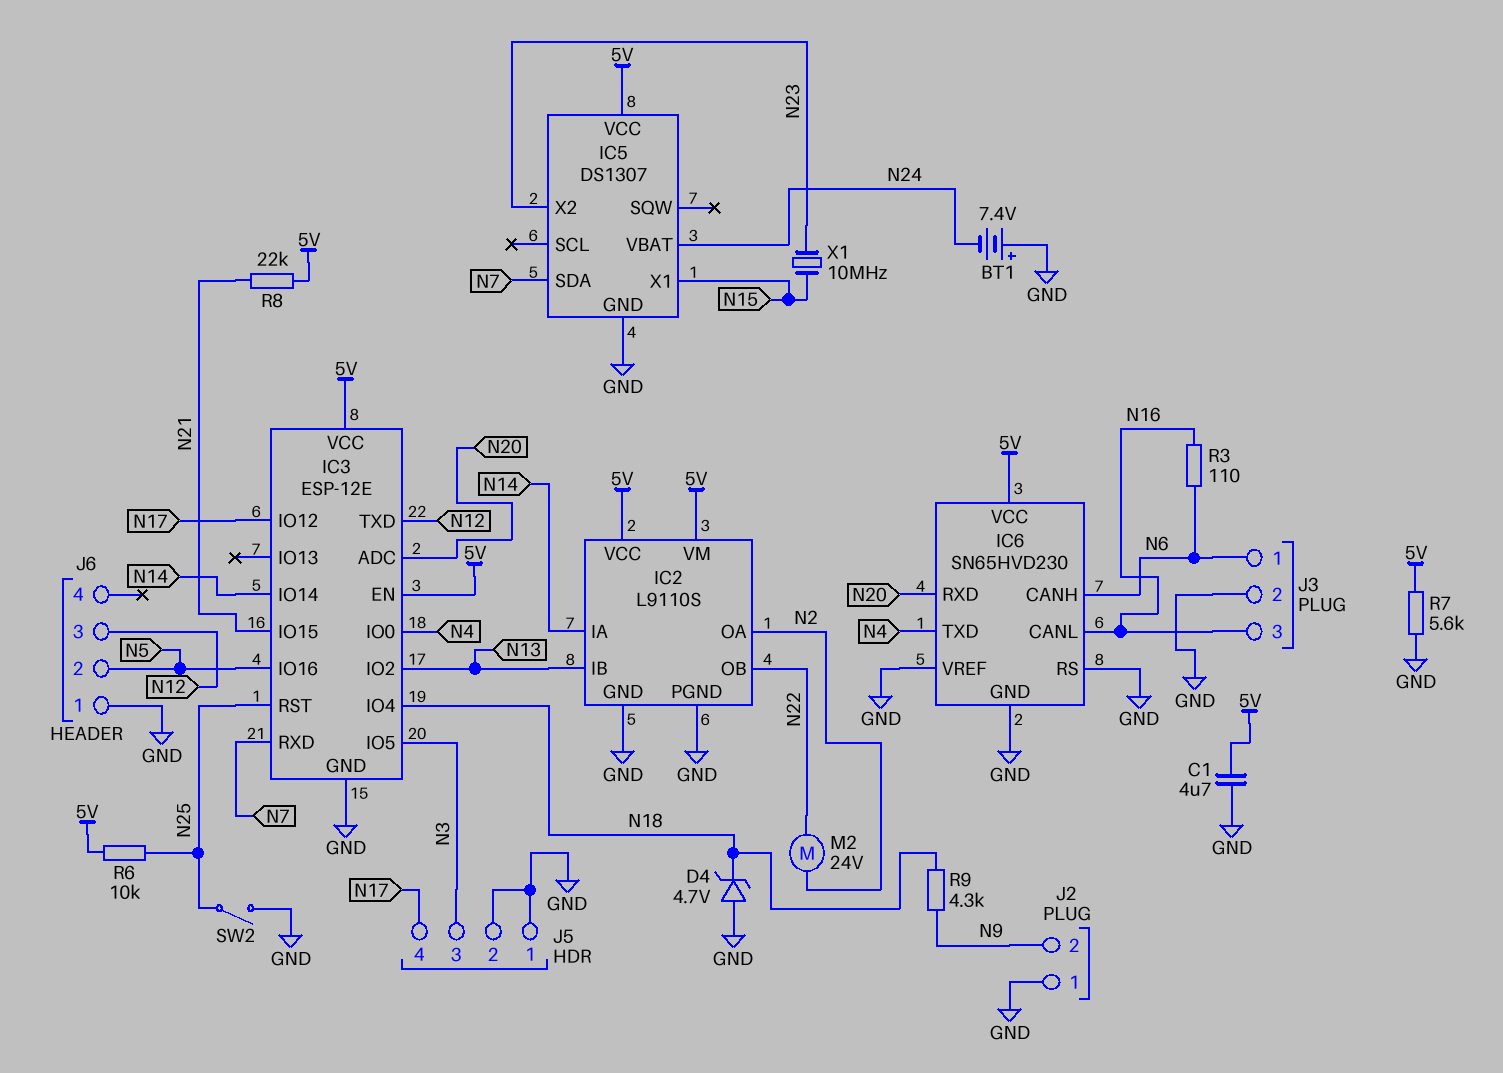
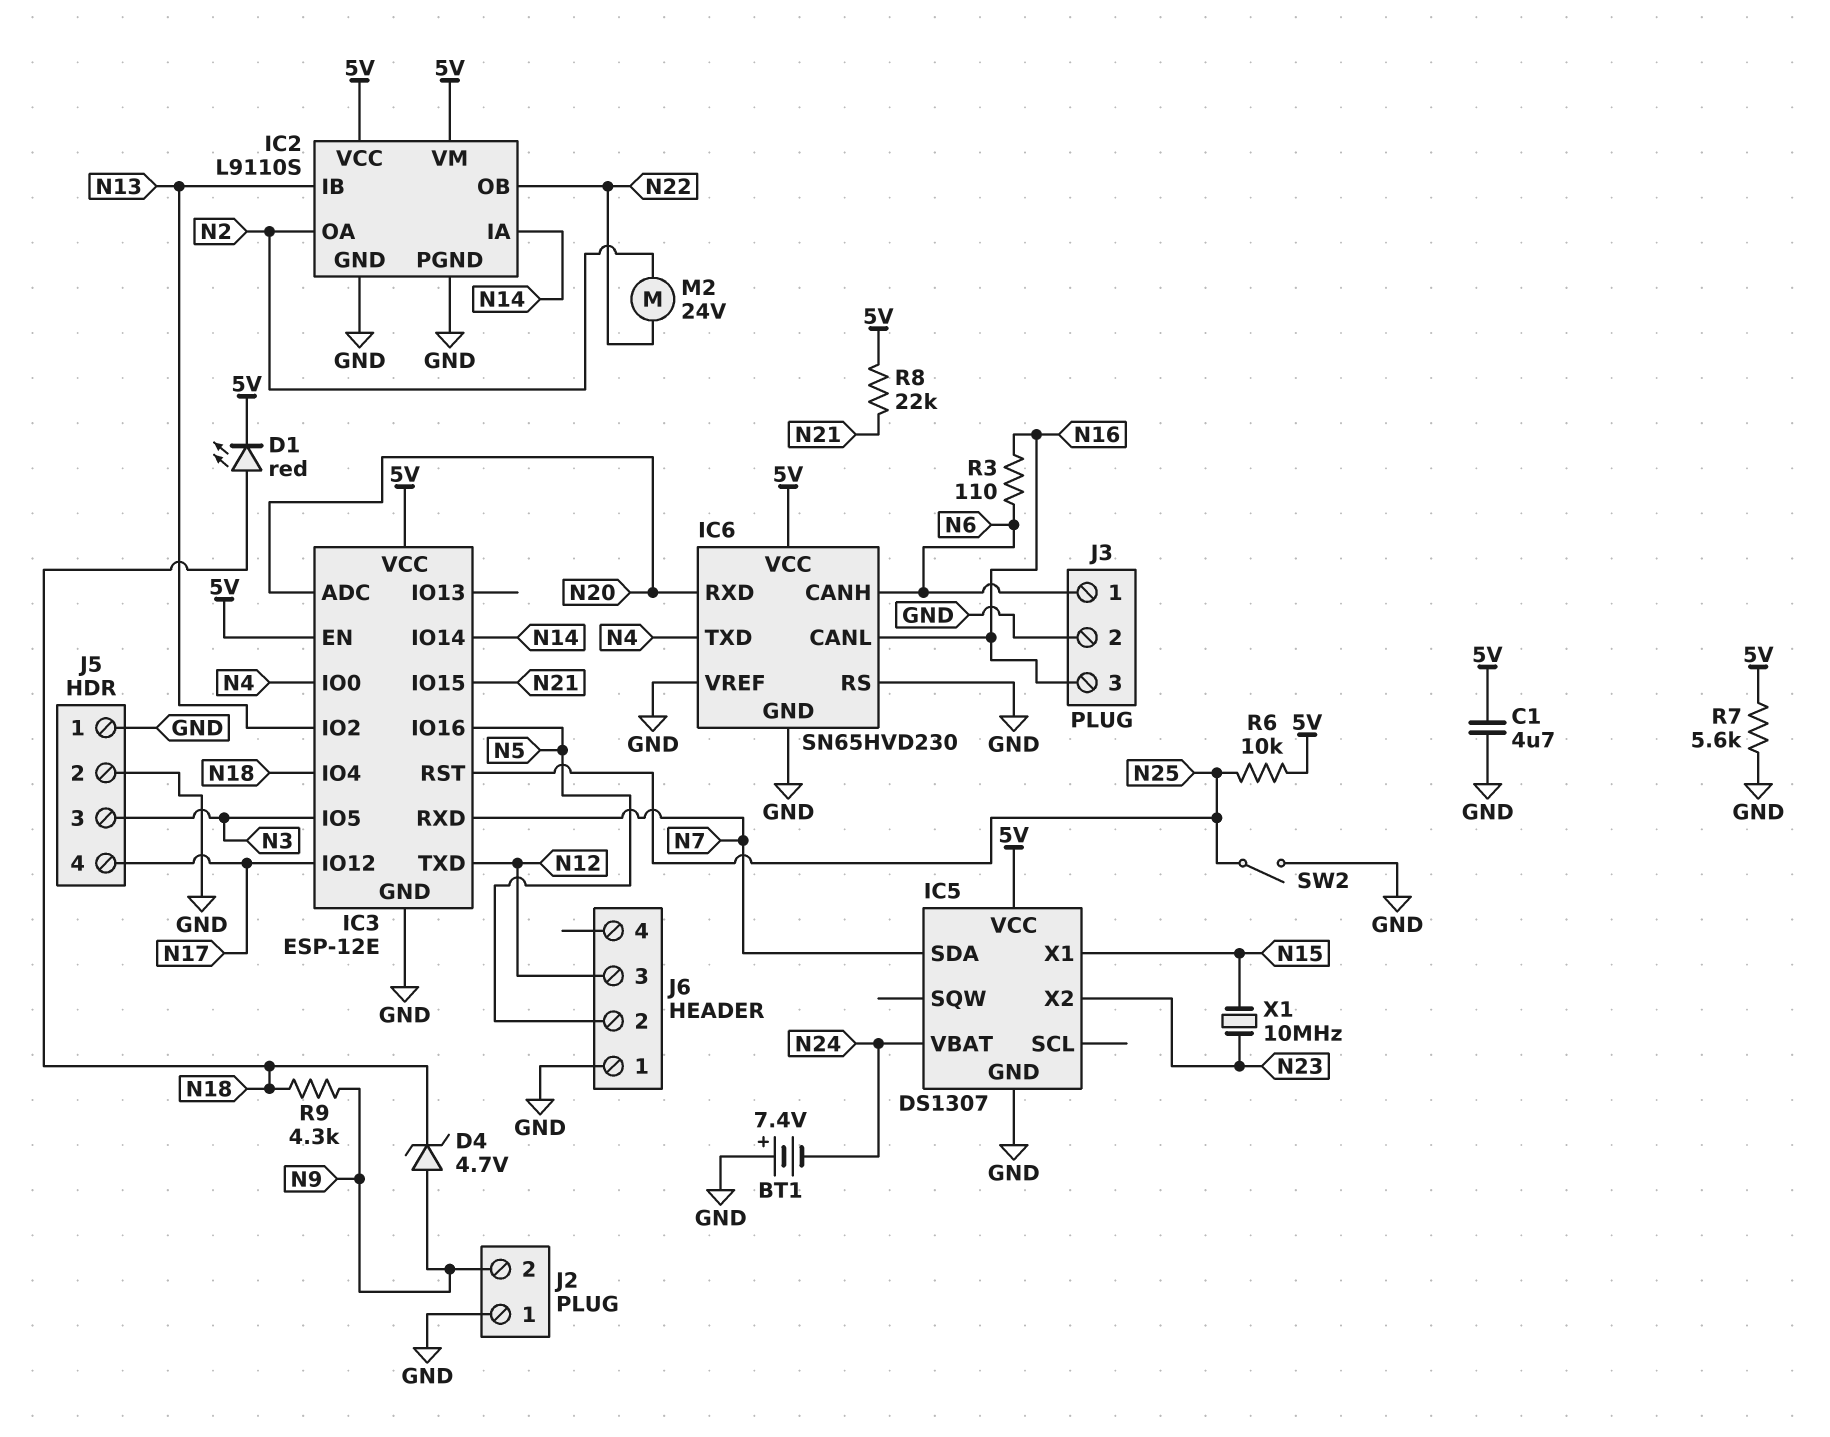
D1: none -> LED red (A N18, K 5V)
D4: zener 4.7V (A GND, K N18) -> zener 4.7V (A N9, K N18)

